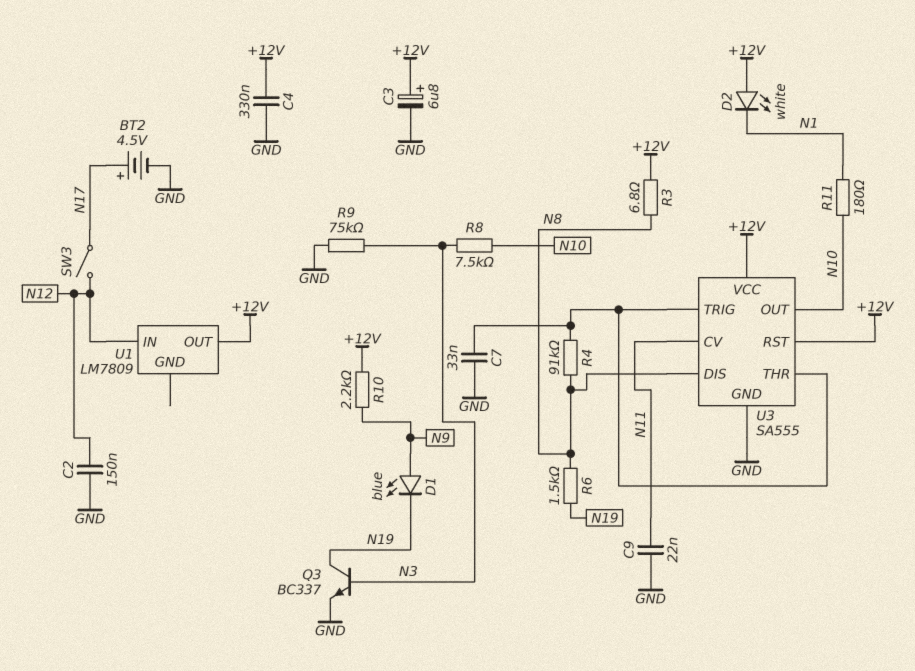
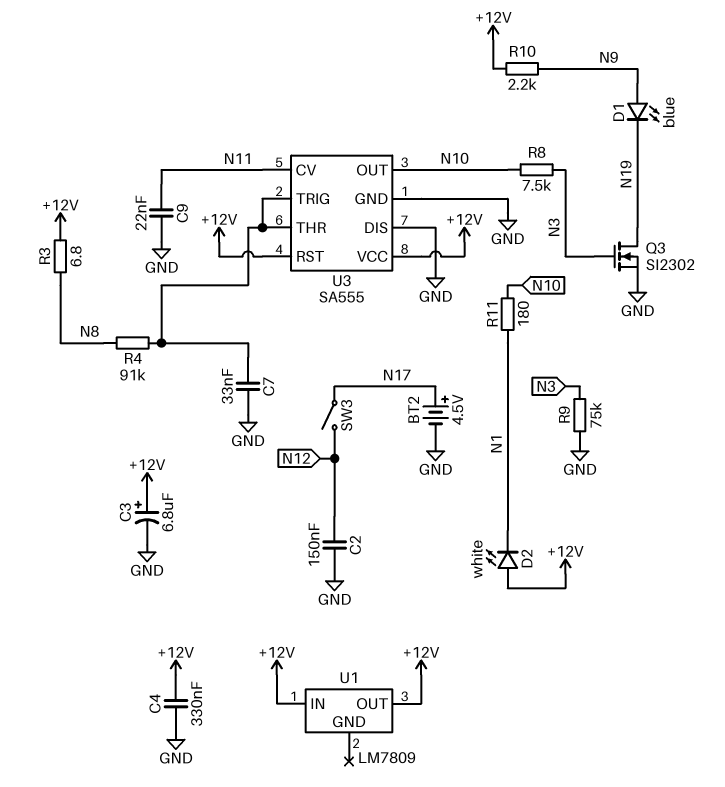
Q3: NPN BC337 (B N3, C N19, E GND) -> NMOS SI2302 (G N3, D N19, S GND)
R6: 1.5k (N8, N19) -> none
U1 pin IN: N12 -> +12V
U3 pin DIS: N8 -> GND

